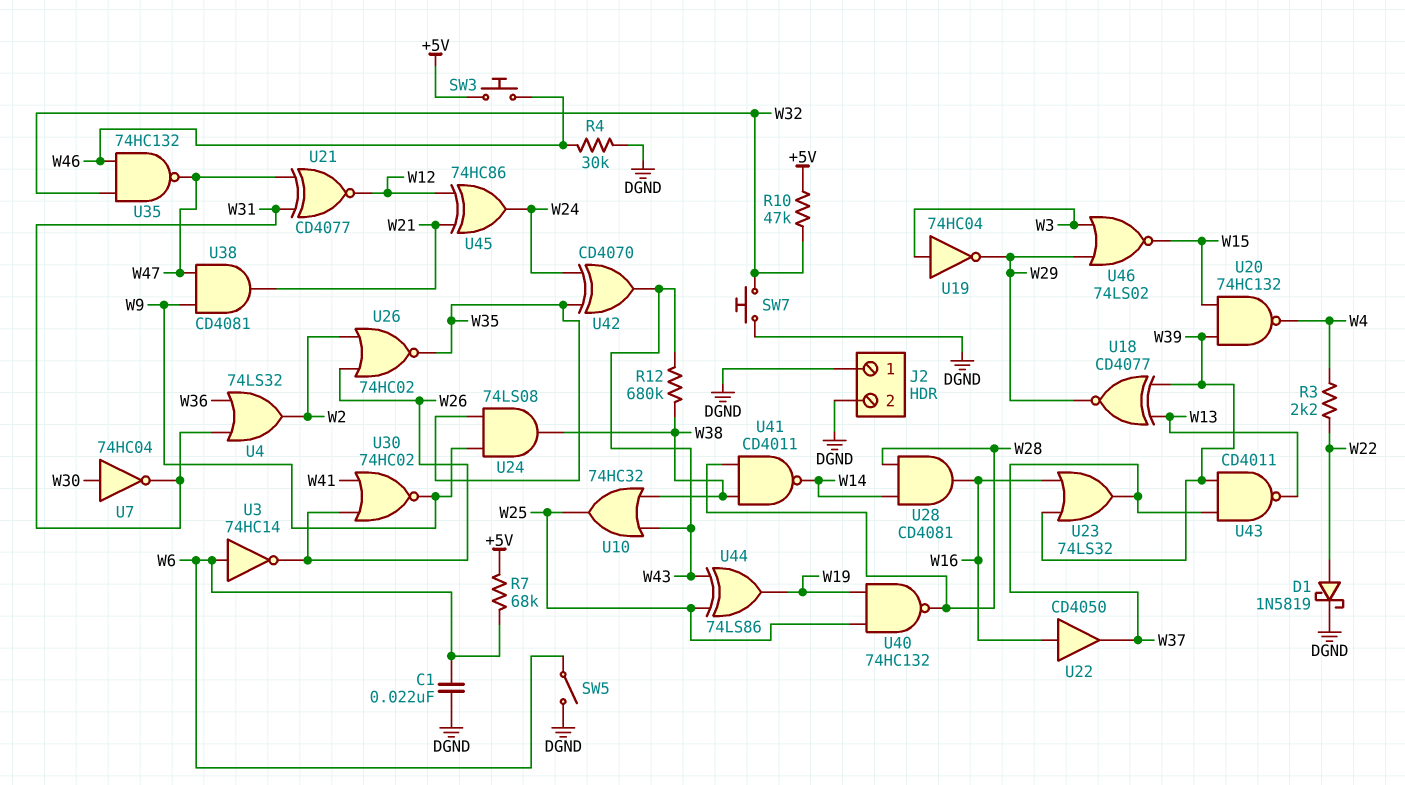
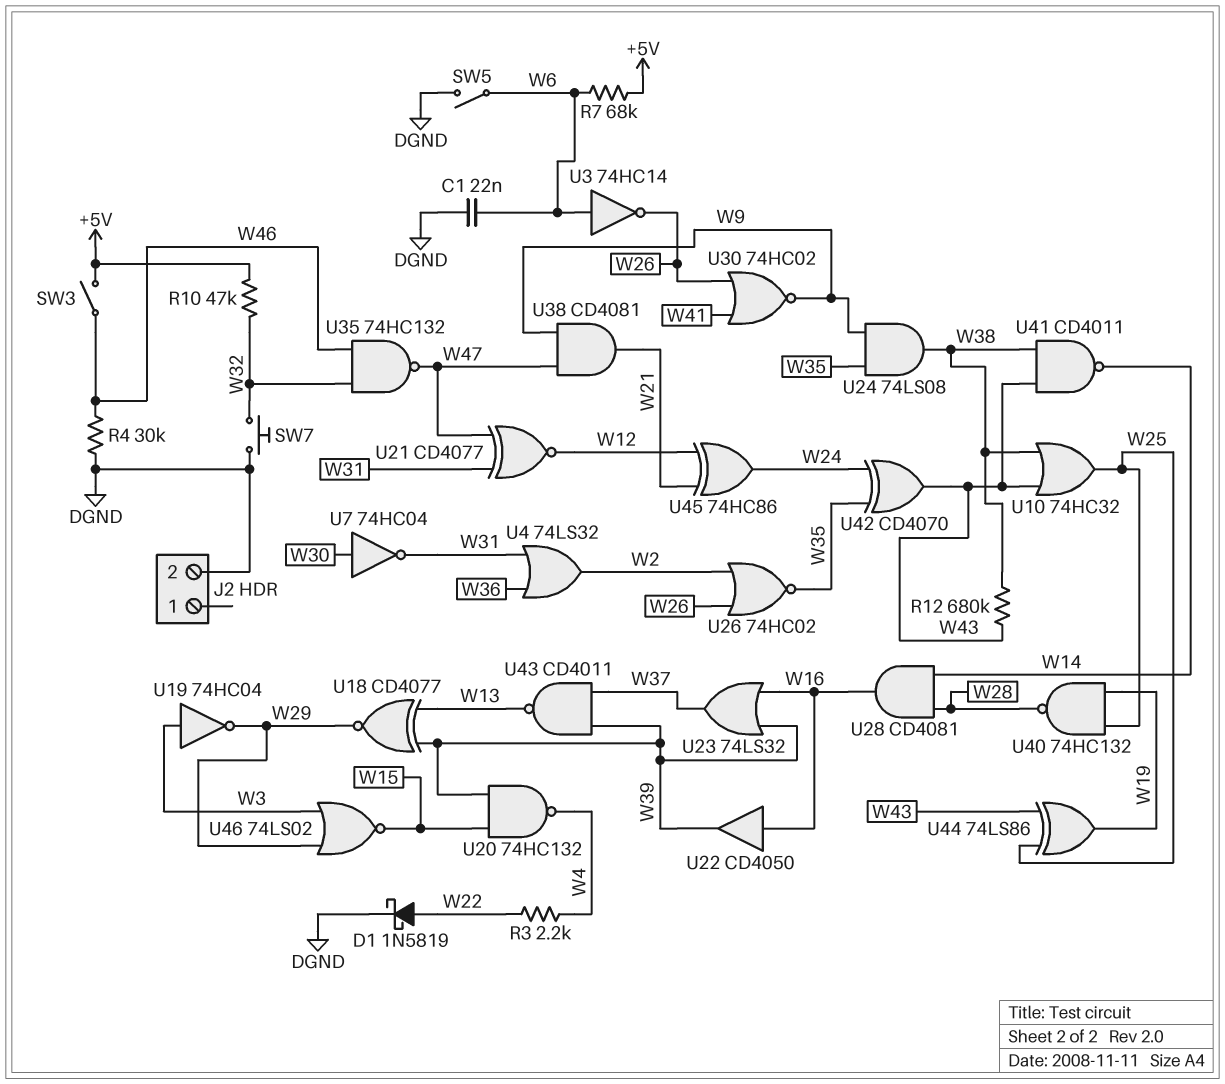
J2 pin 1: DGND -> none
SW3: button (+5V, W46) -> switch (+5V, W46)
U22: buffer CD4050 (in W16, out W37) -> buffer CD4050 (in W16, out W39)
U41: NAND CD4011 (in W28, in W38, out W14) -> NAND CD4011 (in W38, in W43, out W14)

